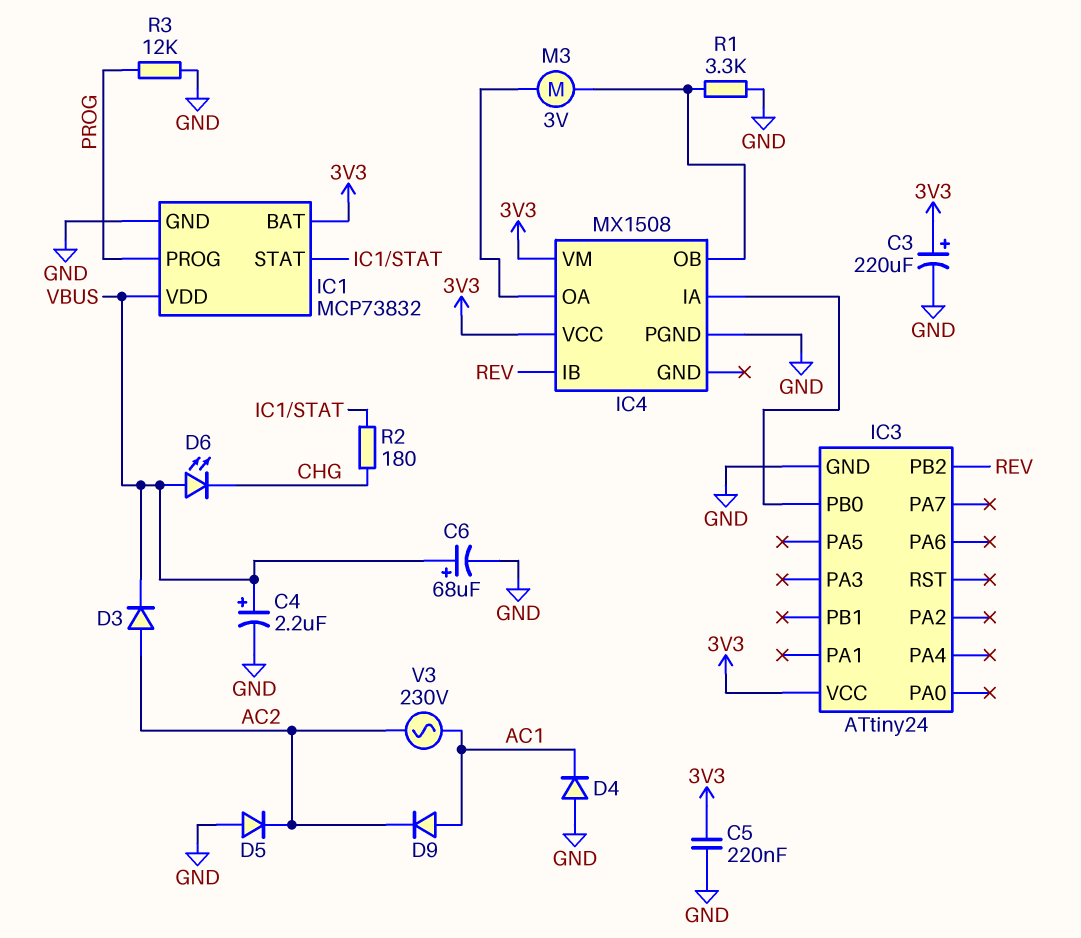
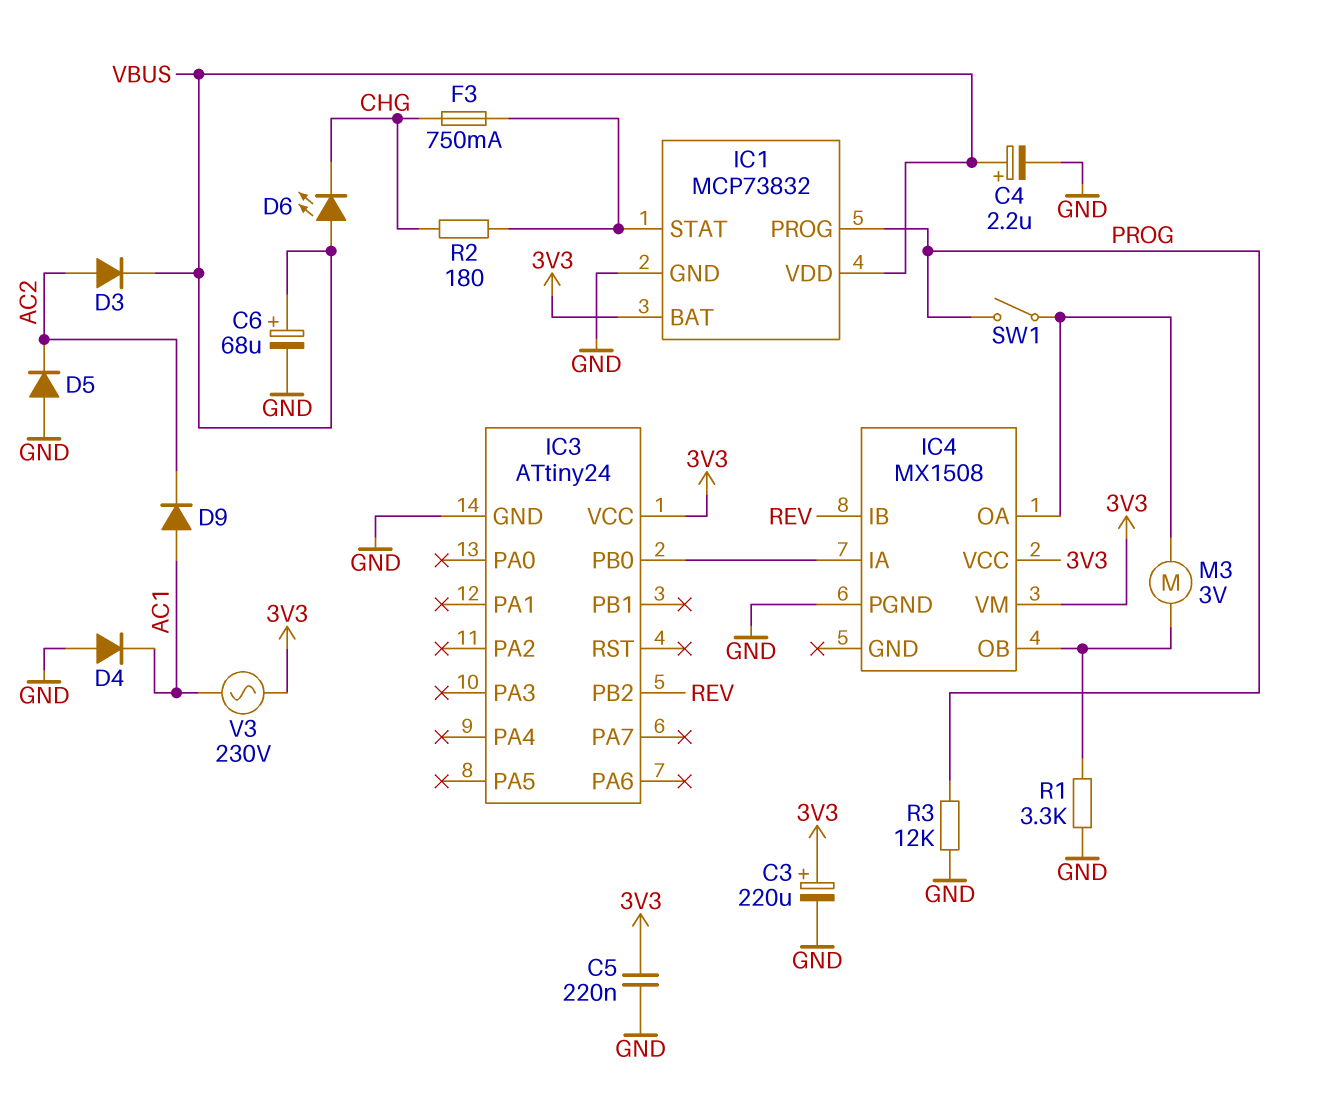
F3: none -> 750mA (CHG, IC1/STAT)
SW1: none -> switch (IC4/OA, PROG)
V3: AC 230V (AC1, AC2) -> AC 230V (3V3, AC1)

